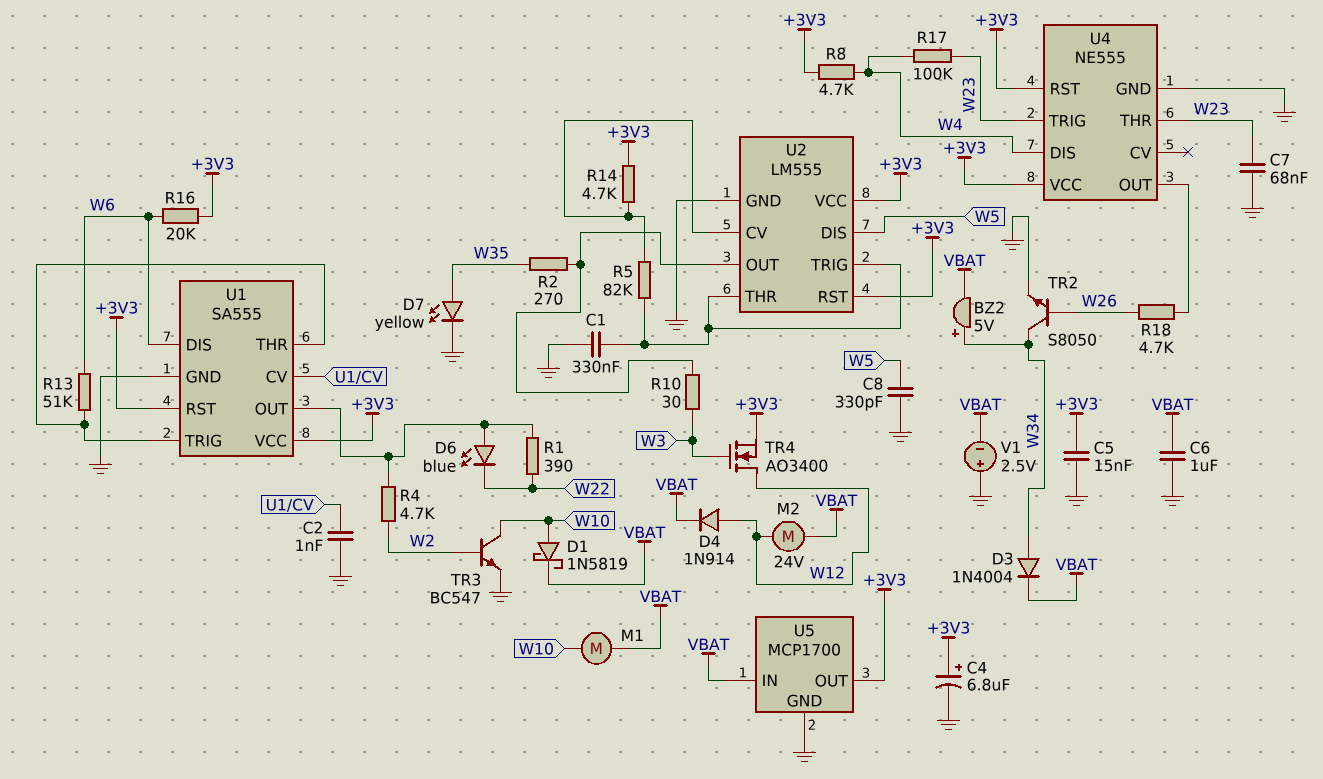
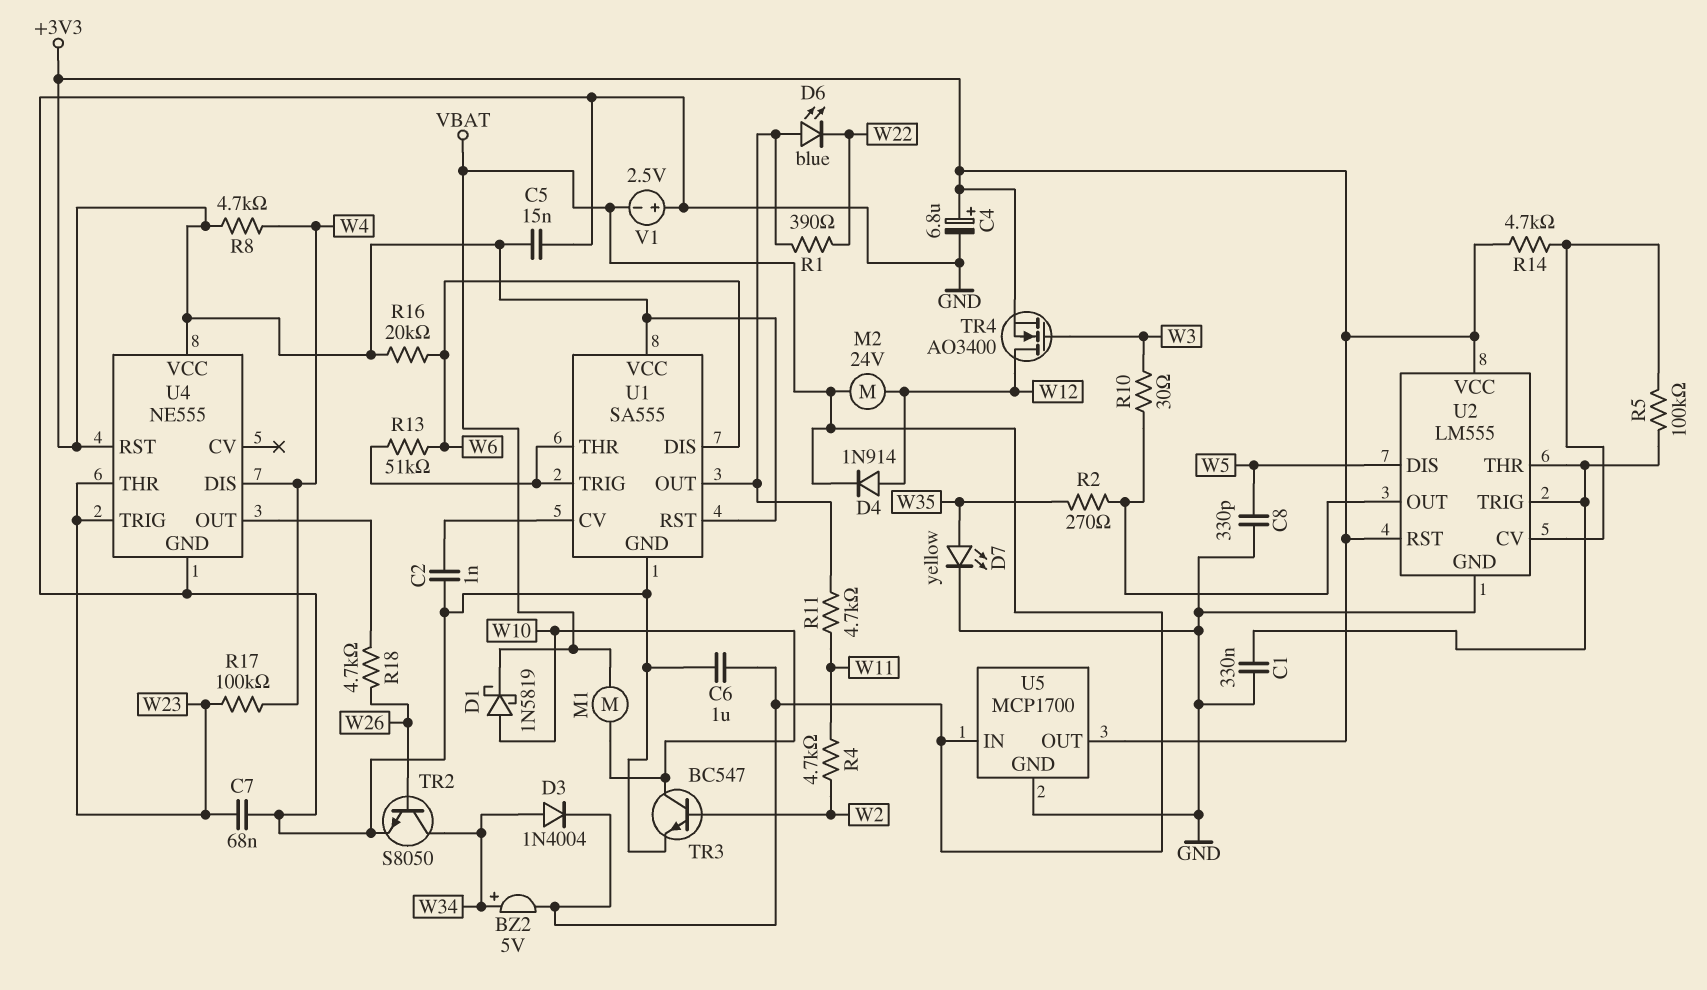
R4: 4.7k (U1/OUT, W2) -> 4.7k (W2, W11)
R5: 82k (U2/CV, U2/THR) -> 100k (U2/CV, U2/THR)
R11: none -> 4.7k (U1/OUT, W11)

